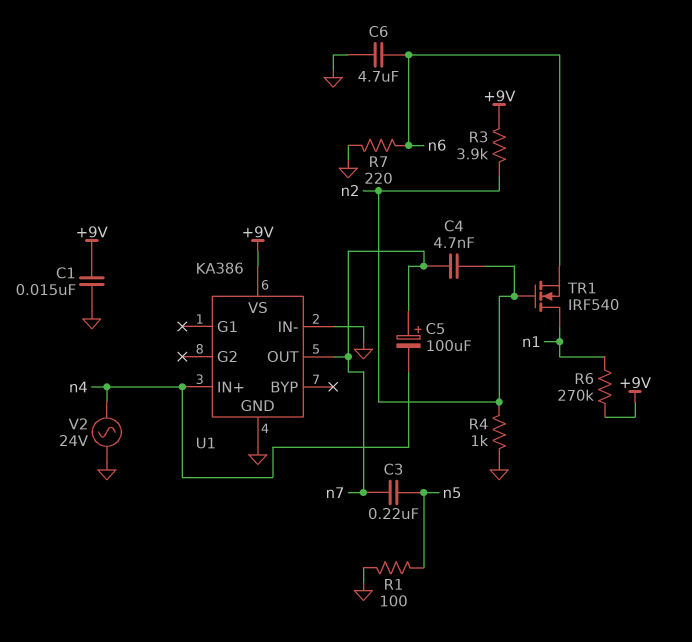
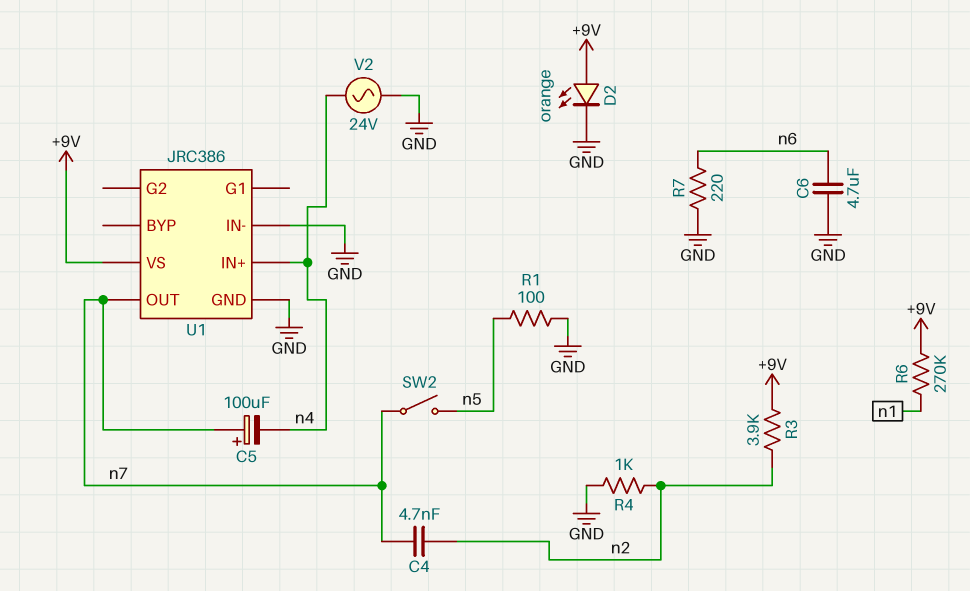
C1: 15nF (+9V, GND) -> none
C3: 220nF (n5, n7) -> none
D2: none -> LED orange (A +9V, K GND)
SW2: none -> switch (n5, n7)
TR1: NMOS IRF540 (G n2, D n1, S n6) -> none
U1: KA386 -> JRC386

